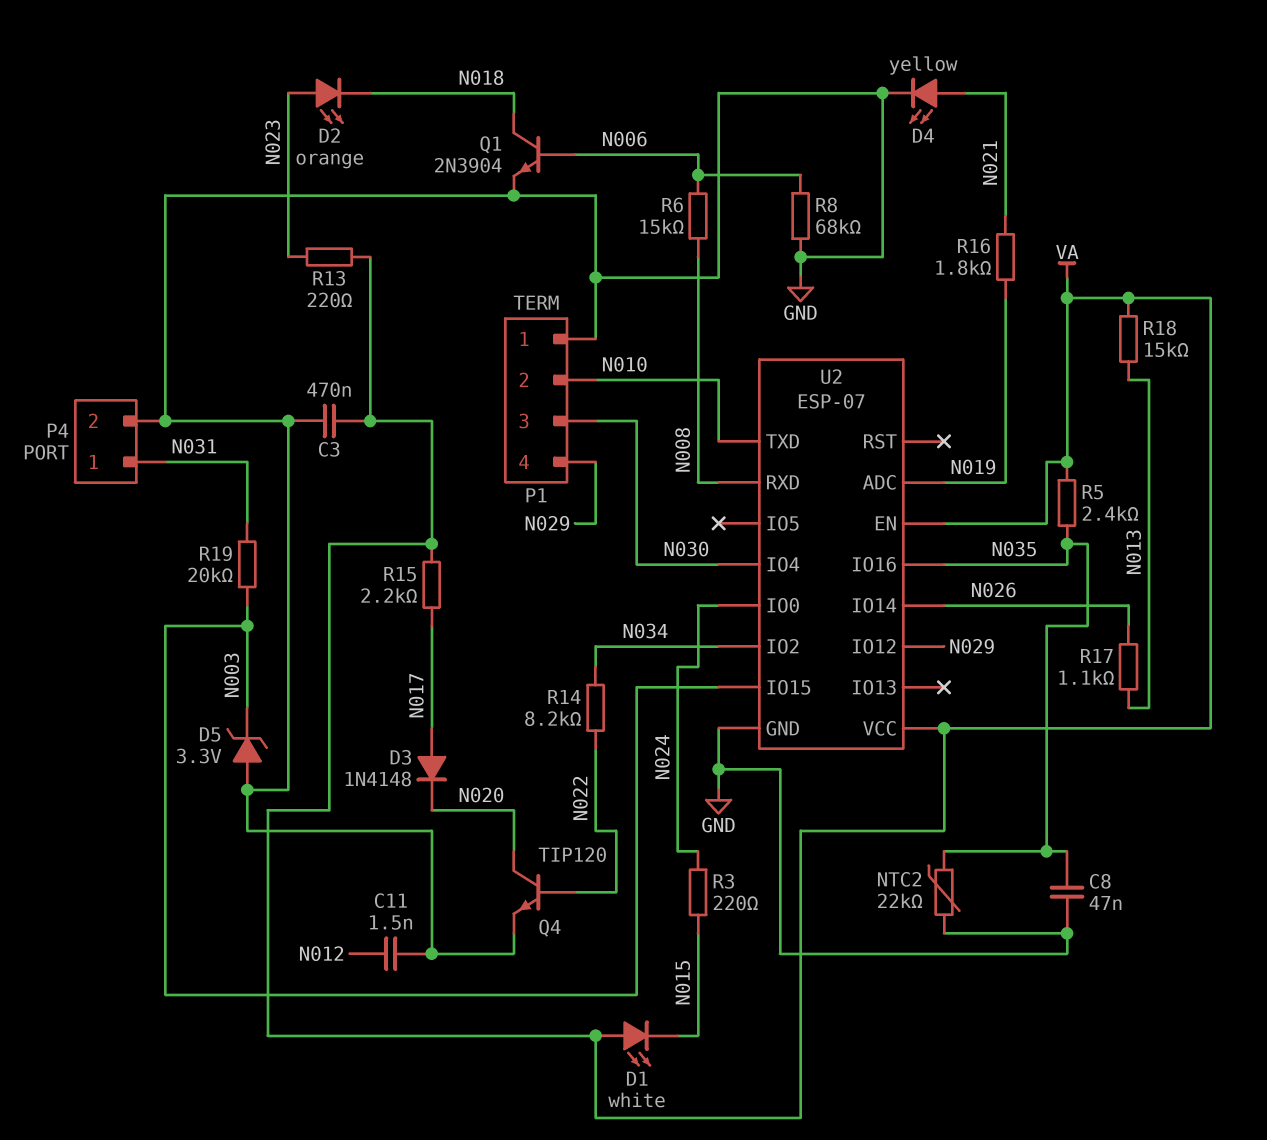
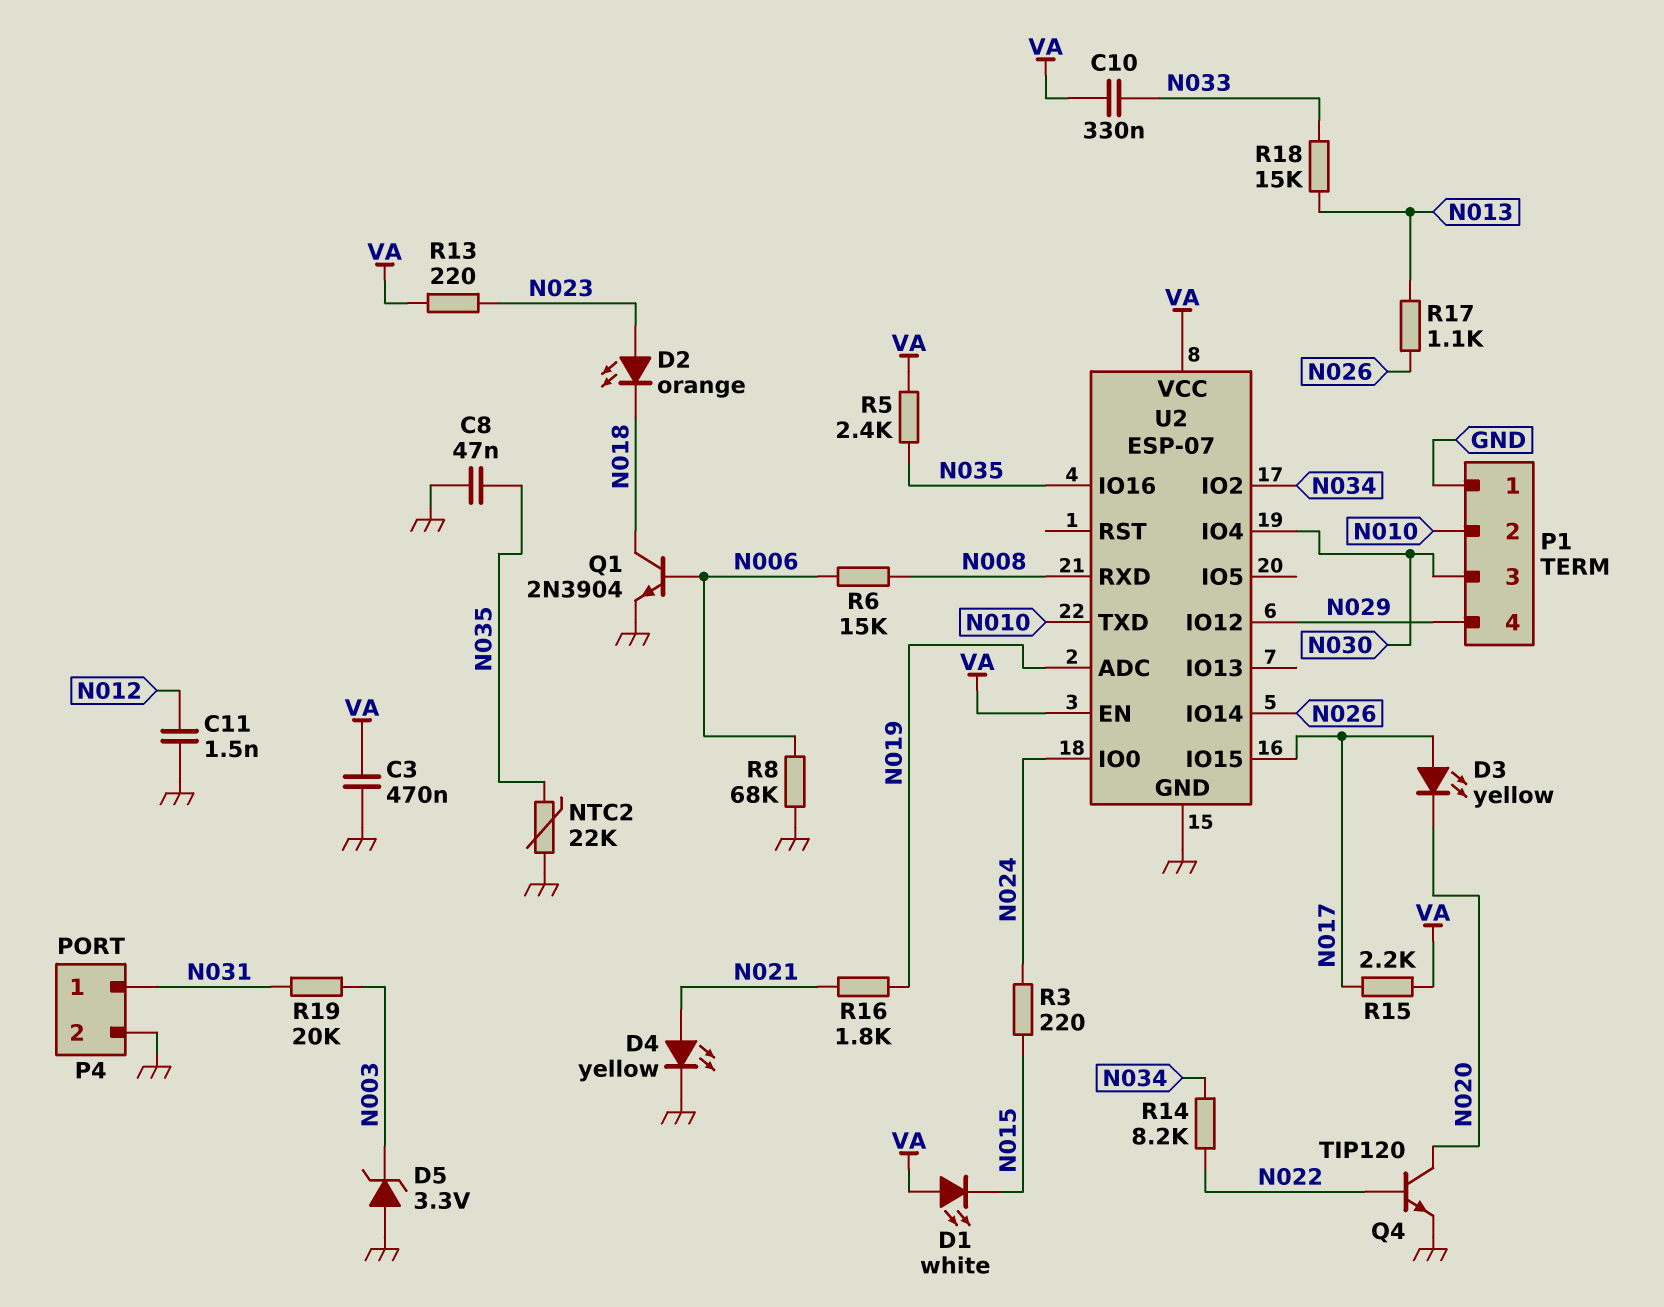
C10: none -> 330nF (N033, VA)
D3: diode 1N4148 (A N017, K N020) -> LED yellow (A N017, K N020)
R18: 15k (N013, VA) -> 15k (N013, N033)
U2 pin IO15: N003 -> N017

